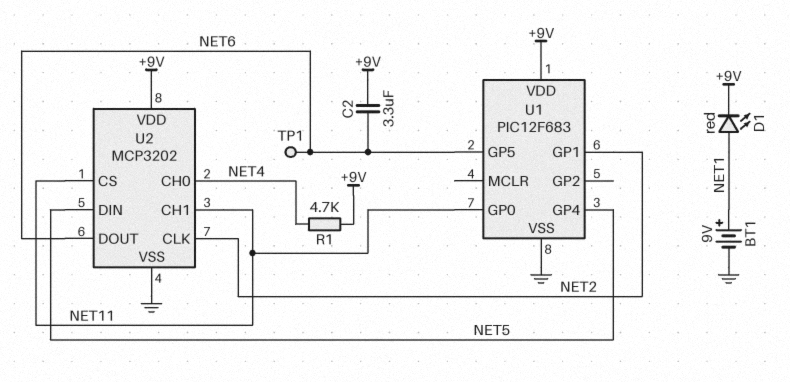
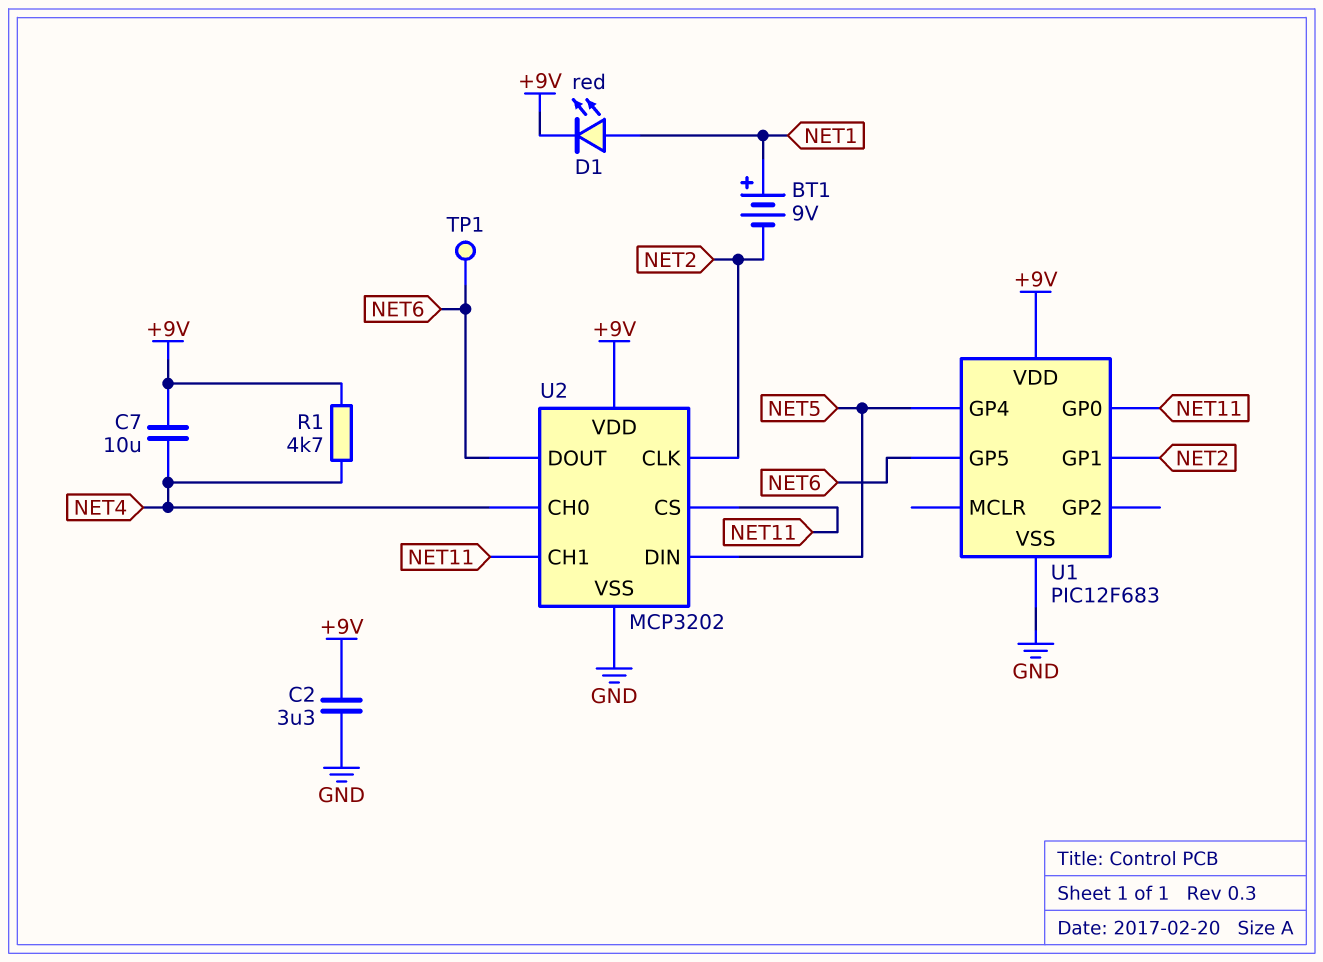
BT1: 9V (plus NET1, minus GND) -> 9V (plus NET1, minus NET2)
C2: 3.3uF (+9V, NET6) -> 3.3uF (+9V, GND)
C7: none -> 10uF (+9V, NET4)

